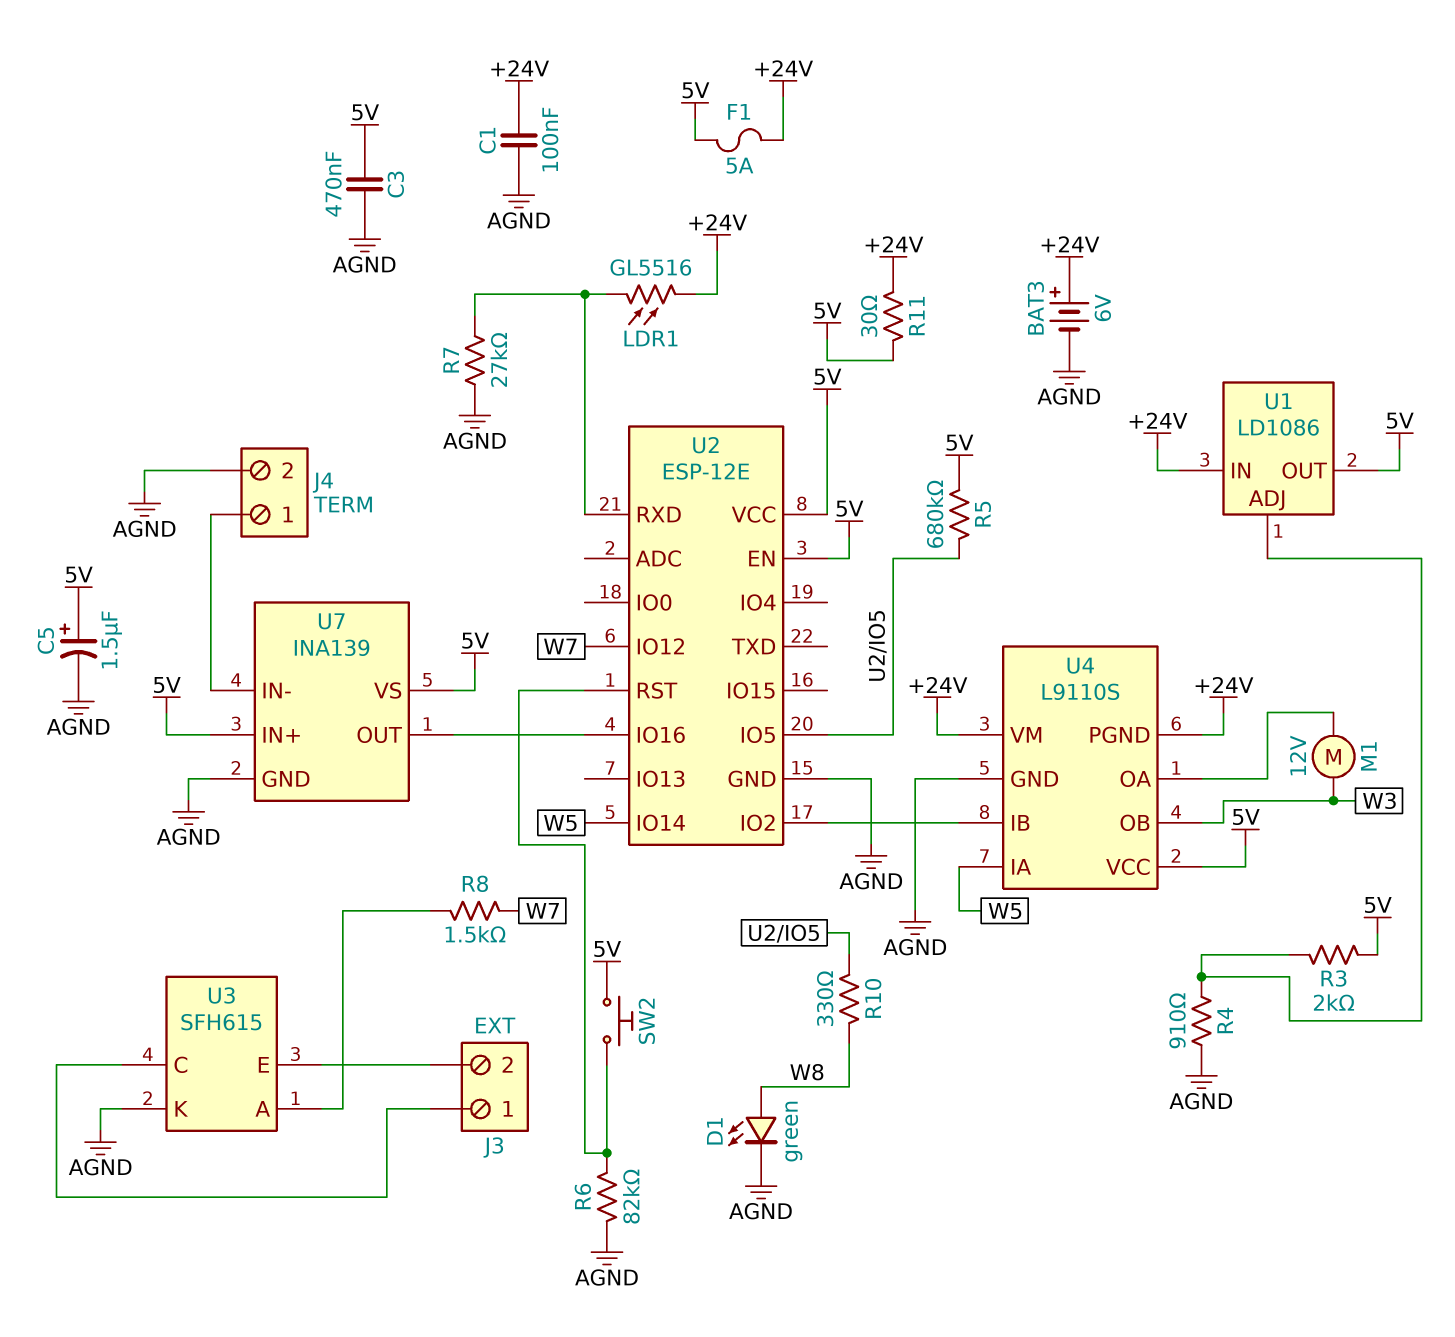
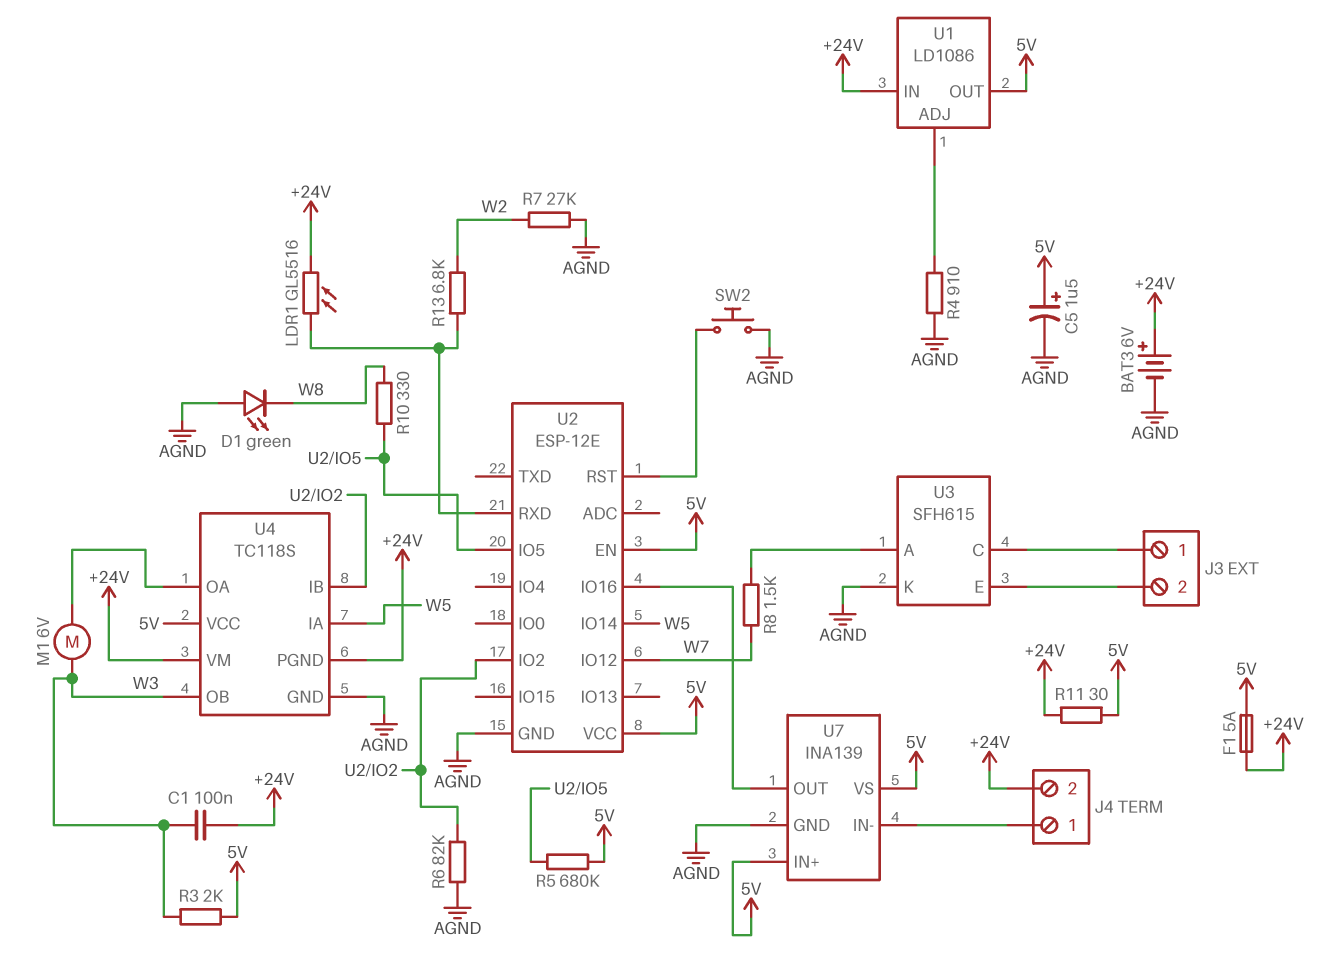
C1: 100nF (+24V, AGND) -> 100nF (+24V, W3)
C3: 470nF (5V, AGND) -> none
D1: LED green (A W8, K AGND) -> LED green (A AGND, K W8)
J4 pin 2: AGND -> +24V
M1: motor 12V (U4/OA, W3) -> motor 6V (U4/OA, W3)
R3: 2k (5V, U1/ADJ) -> 2k (5V, W3)
R6: 82k (AGND, U2/RST) -> 82k (AGND, U2/IO2)
R7: 27k (AGND, U2/RXD) -> 27k (AGND, W2)
R13: none -> 6.8k (U2/RXD, W2)
SW2: button (5V, U2/RST) -> button (AGND, U2/RST)
U4: L9110S -> TC118S

